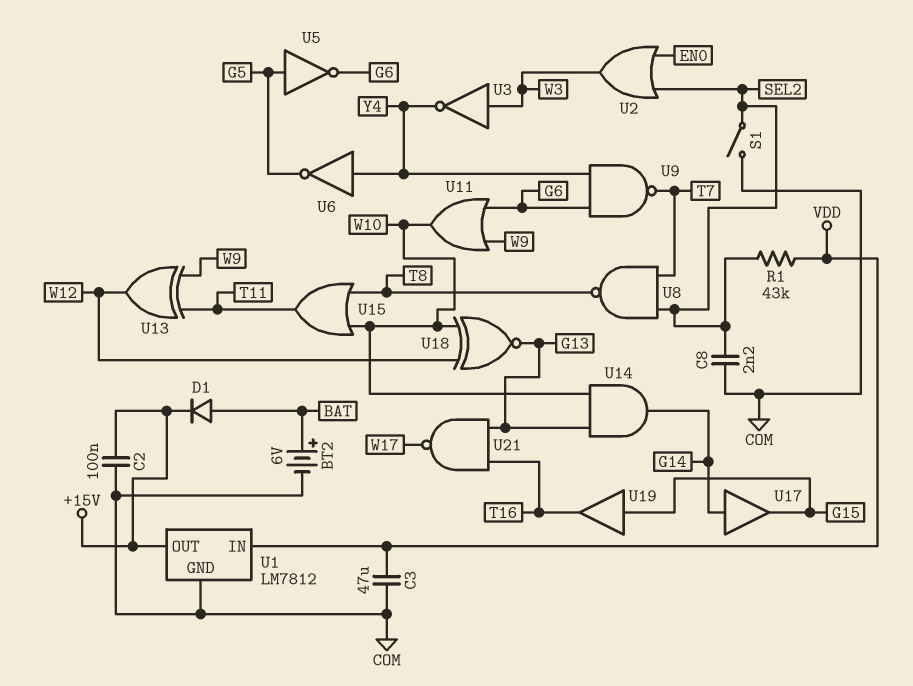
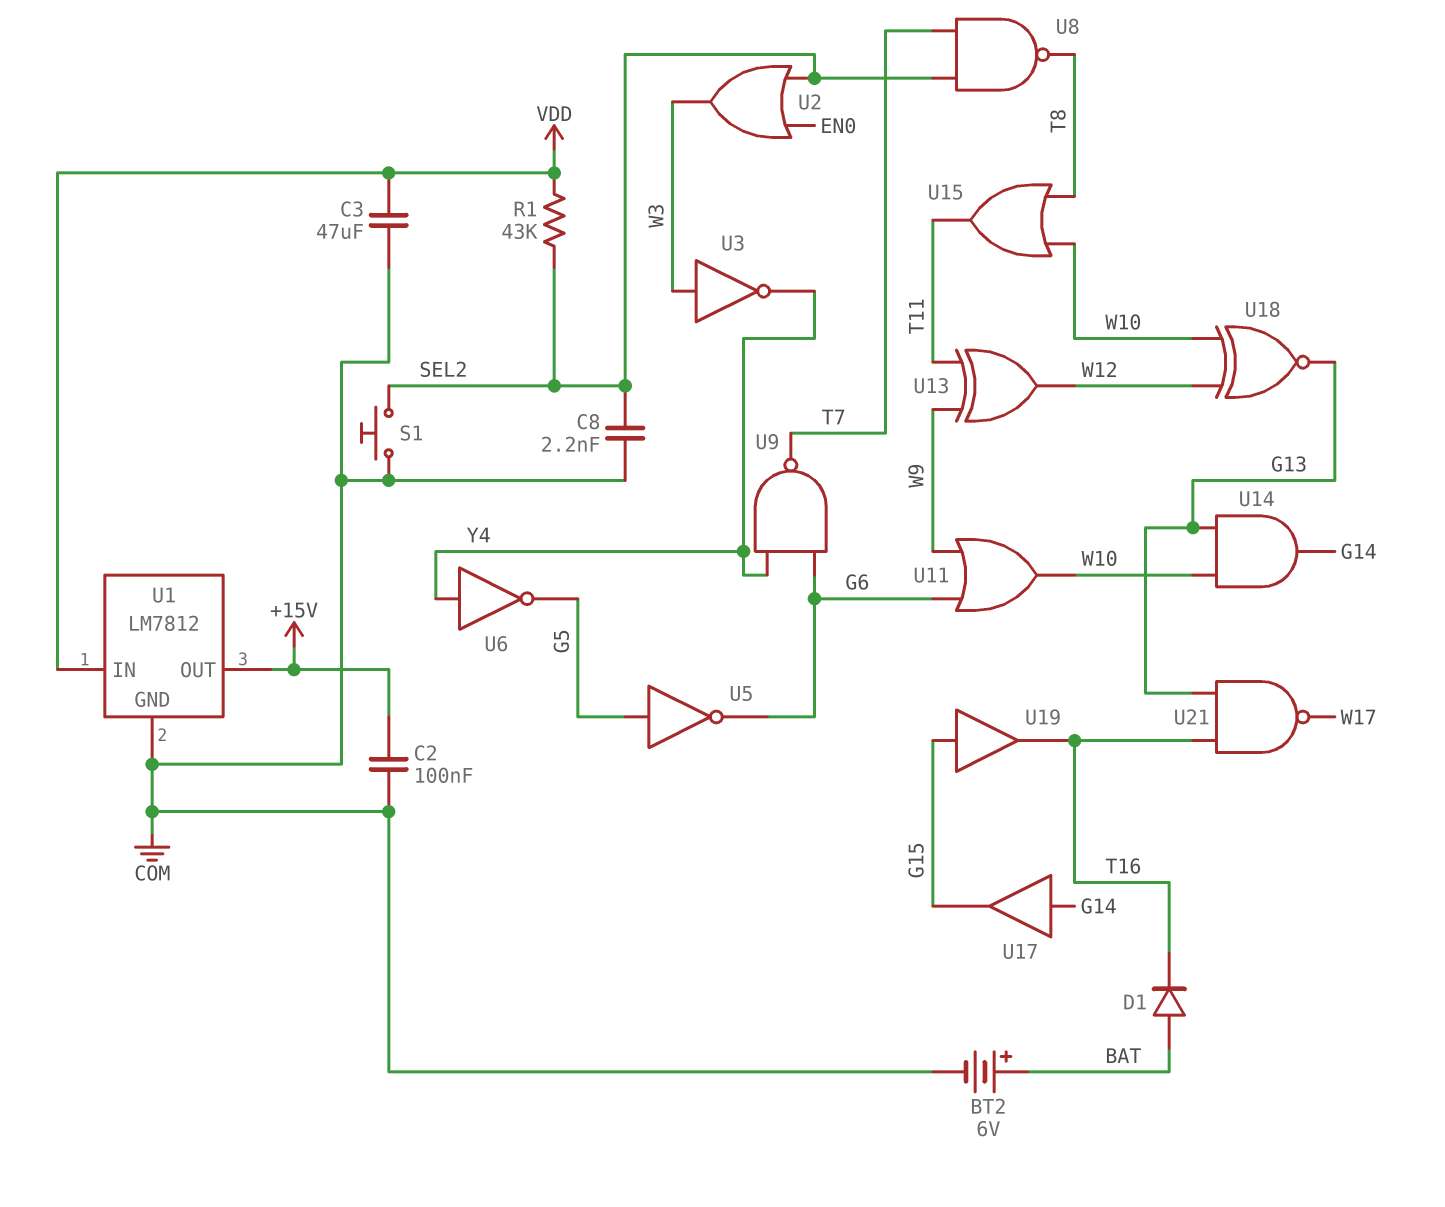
D1: diode (A BAT, K +15V) -> diode (A BAT, K T16)
S1: switch (COM, SEL2) -> button (COM, SEL2)

